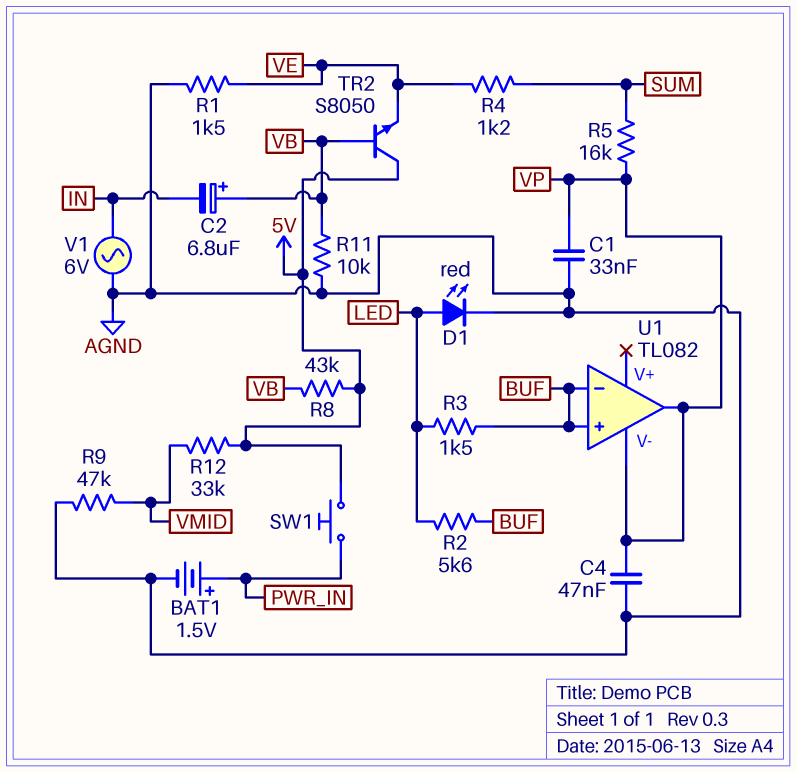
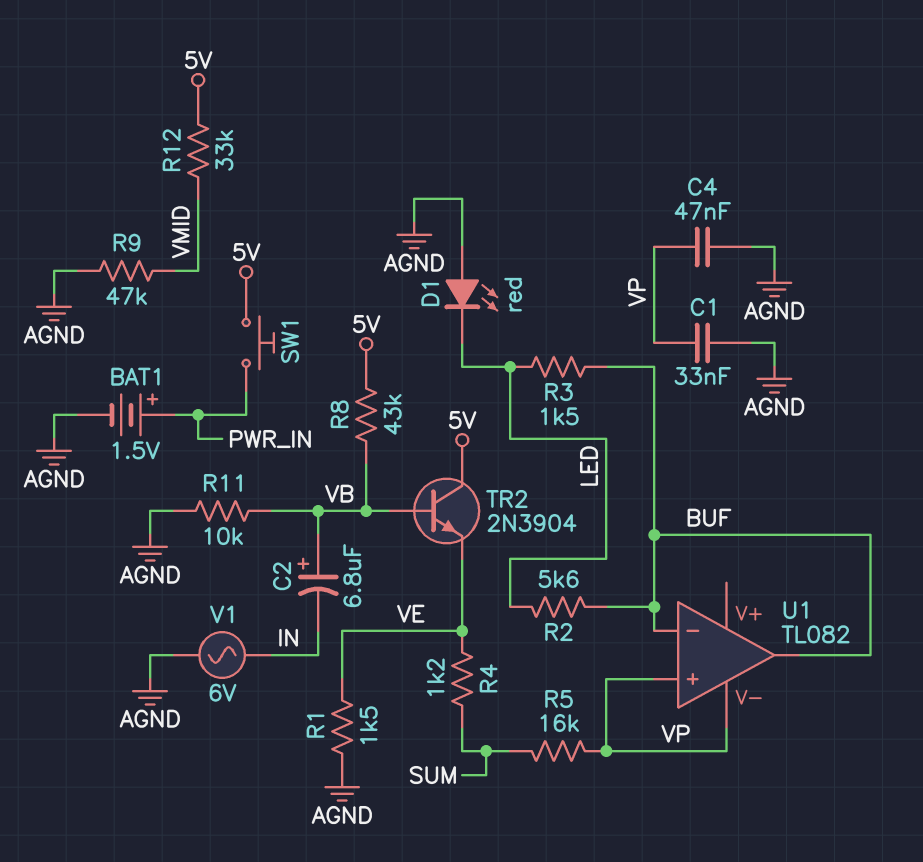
D1: LED red (A LED, K AGND) -> LED red (A AGND, K LED)
TR2: NPN S8050 (B VB, C 5V, E VE) -> NPN 2N3904 (B VB, C 5V, E VE)
U1 pin in+: BUF -> VP
U1 pin out: VP -> BUF

